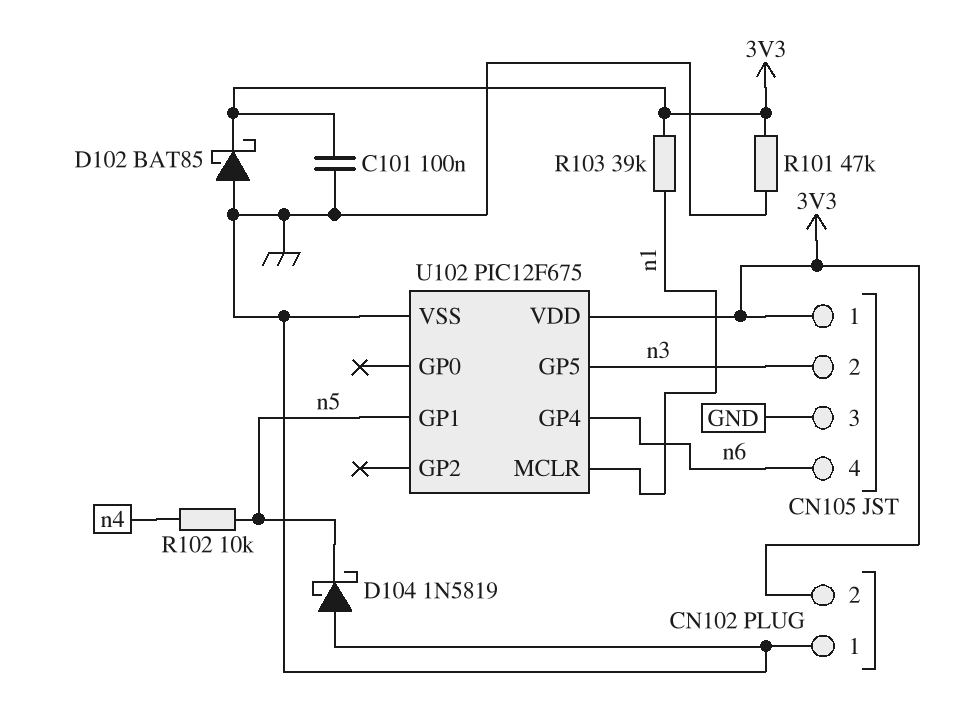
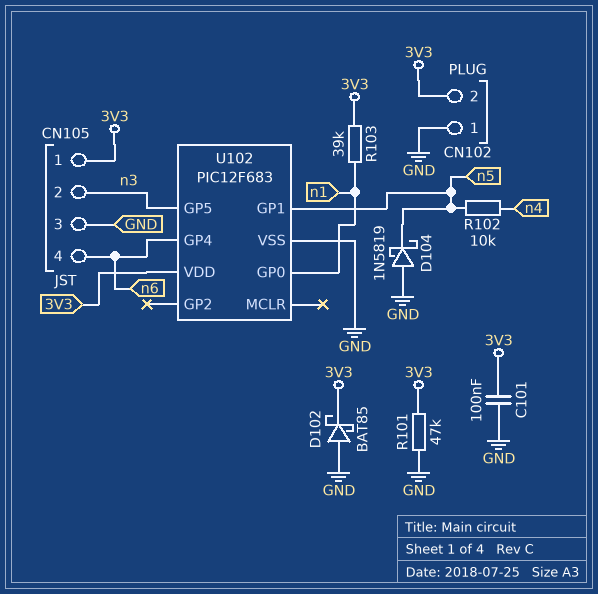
U102: PIC12F675 -> PIC12F683
U102 pin GP0: none -> n1
U102 pin MCLR: n1 -> none

